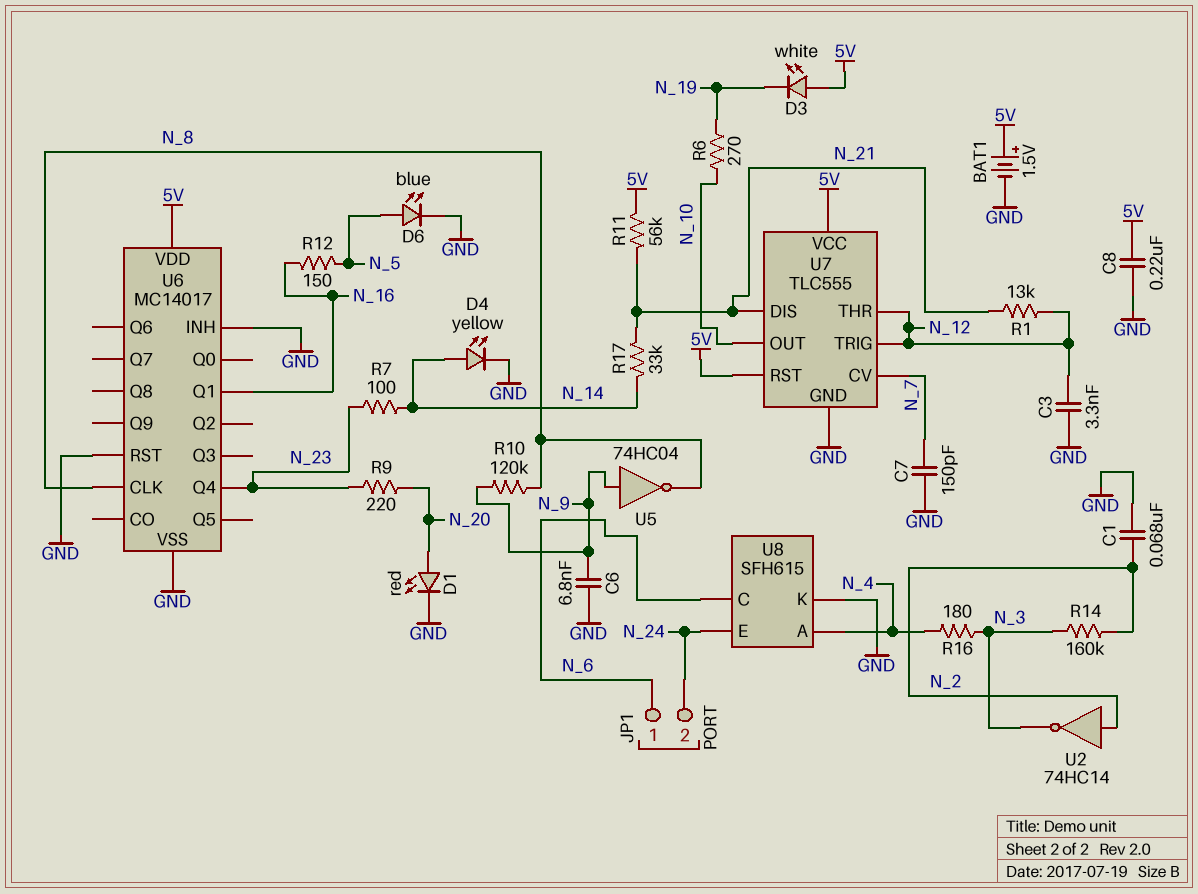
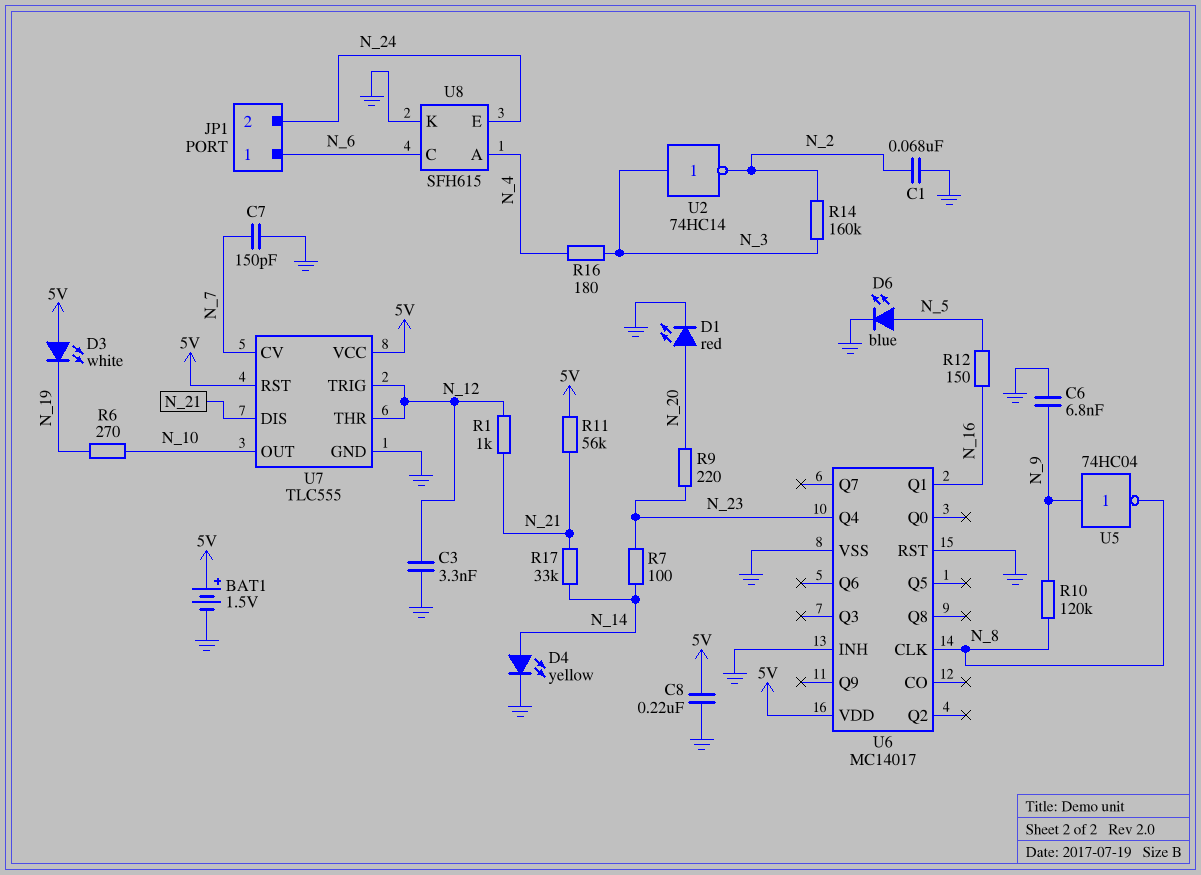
R1: 13k (N_12, N_21) -> 1k (N_12, N_21)
U2: NOT 74HC14 (in N_2, out N_3) -> NOT 74HC14 (in N_3, out N_2)

